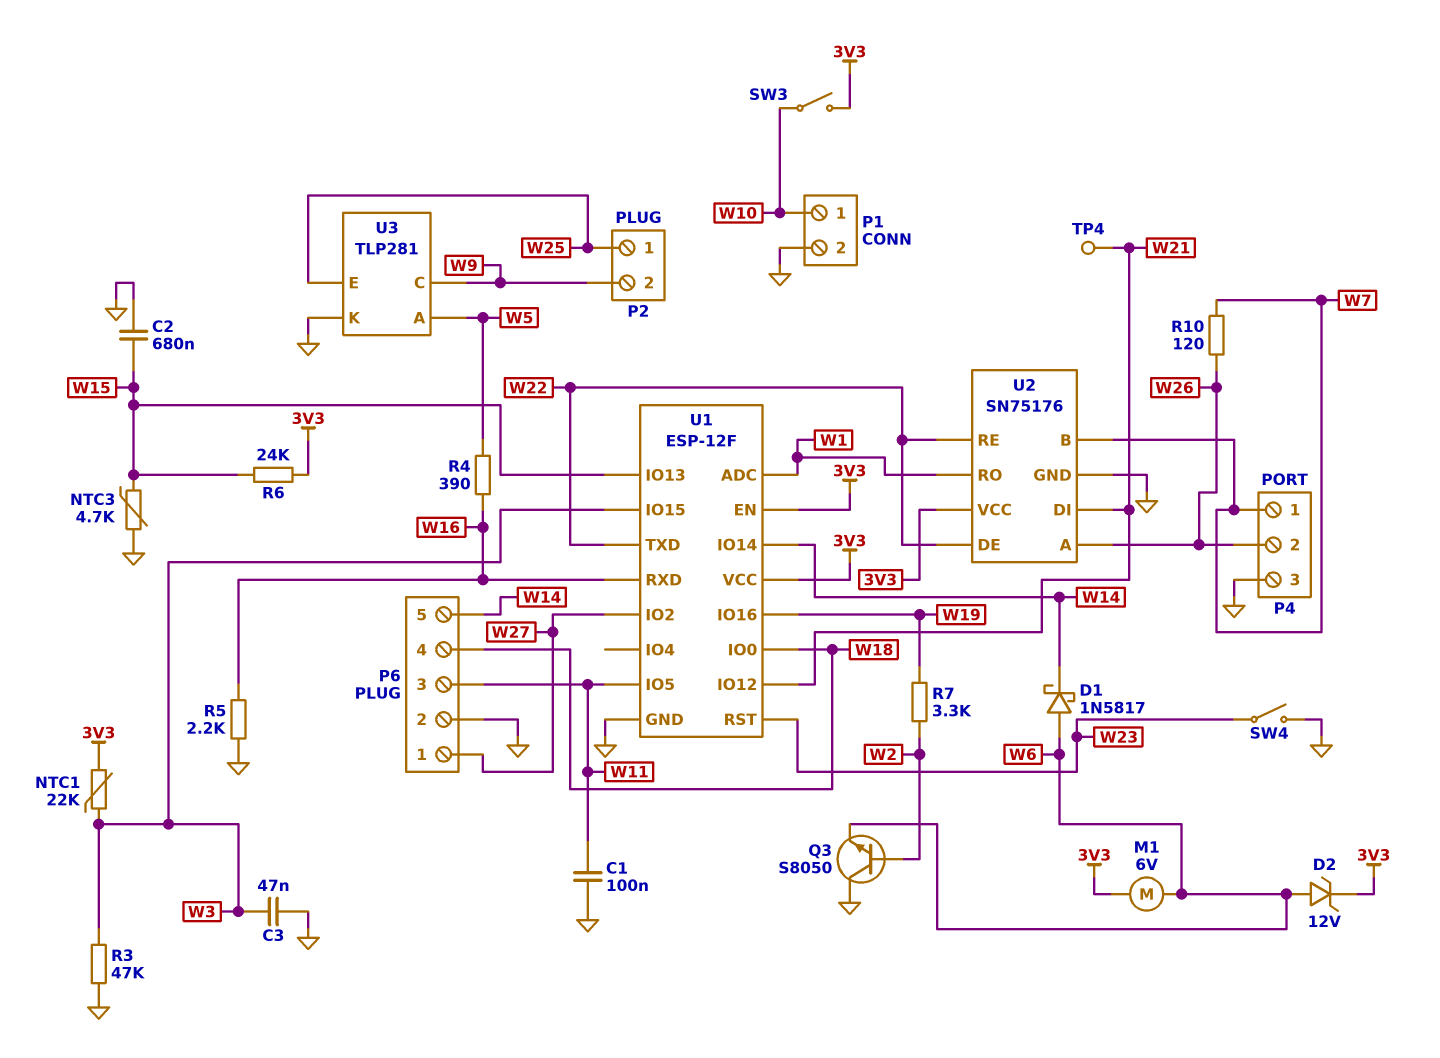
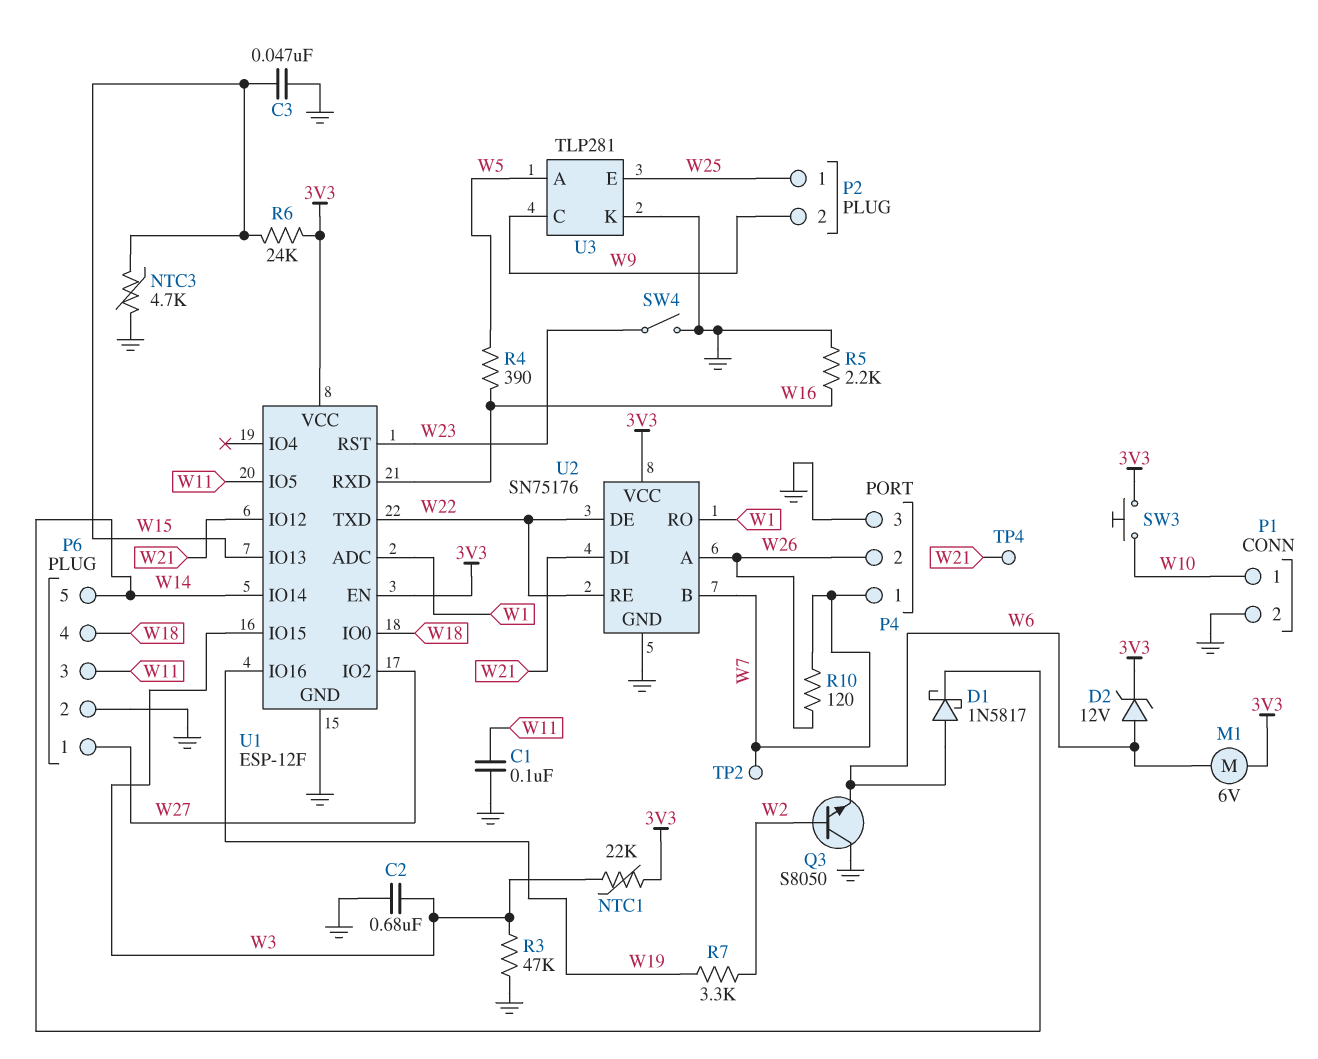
C2: 680nF (GND, W15) -> 680nF (GND, W3)
C3: 47nF (GND, W3) -> 47nF (GND, W15)
SW3: switch (3V3, W10) -> button (3V3, W10)
TP2: none -> test point (W7)

